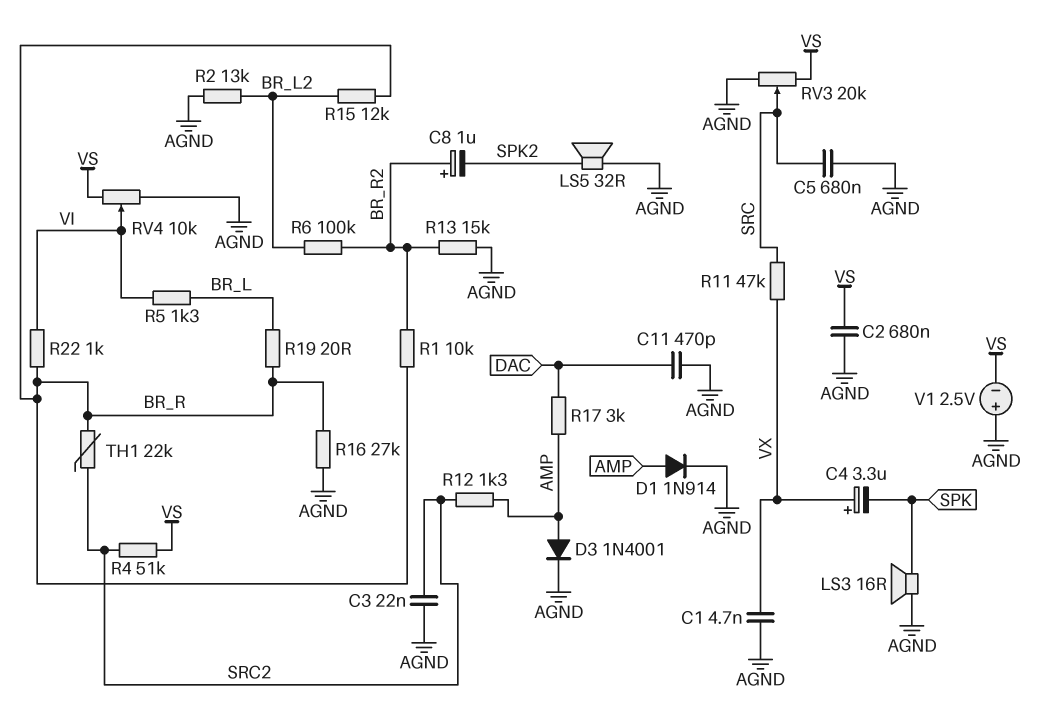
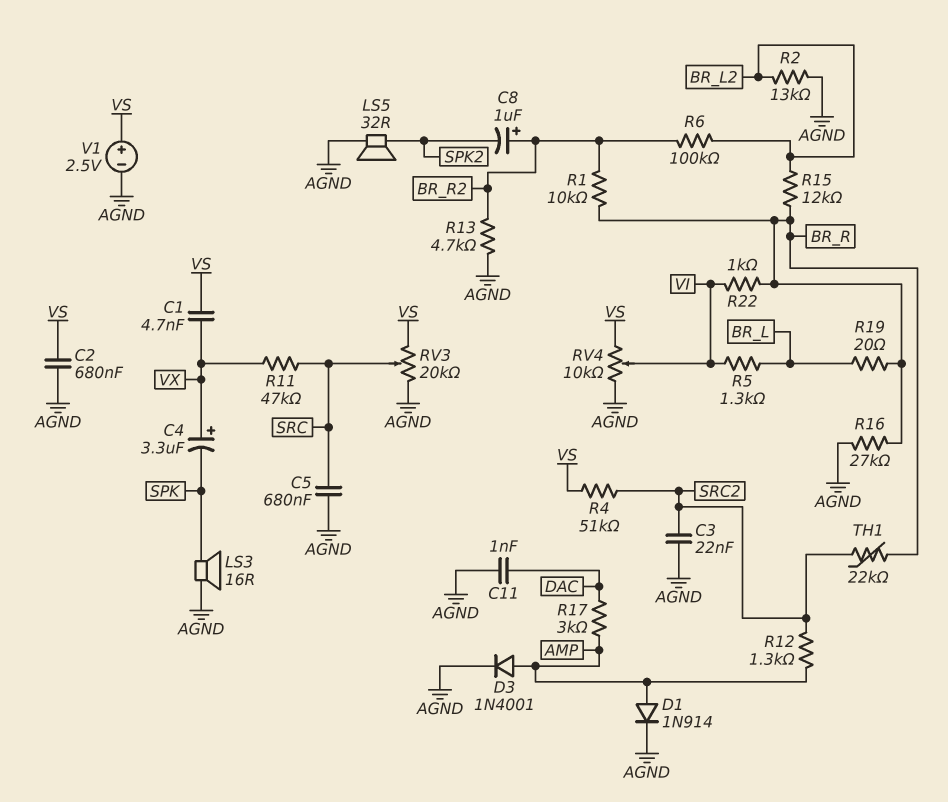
C1: 4.7nF (AGND, VX) -> 4.7nF (VS, VX)
C11: 470pF (AGND, DAC) -> 1nF (AGND, DAC)
R13: 15k (AGND, BR_R2) -> 4.7k (AGND, BR_R2)
V1: 2.5V (plus AGND, minus VS) -> 2.5V (plus VS, minus AGND)

